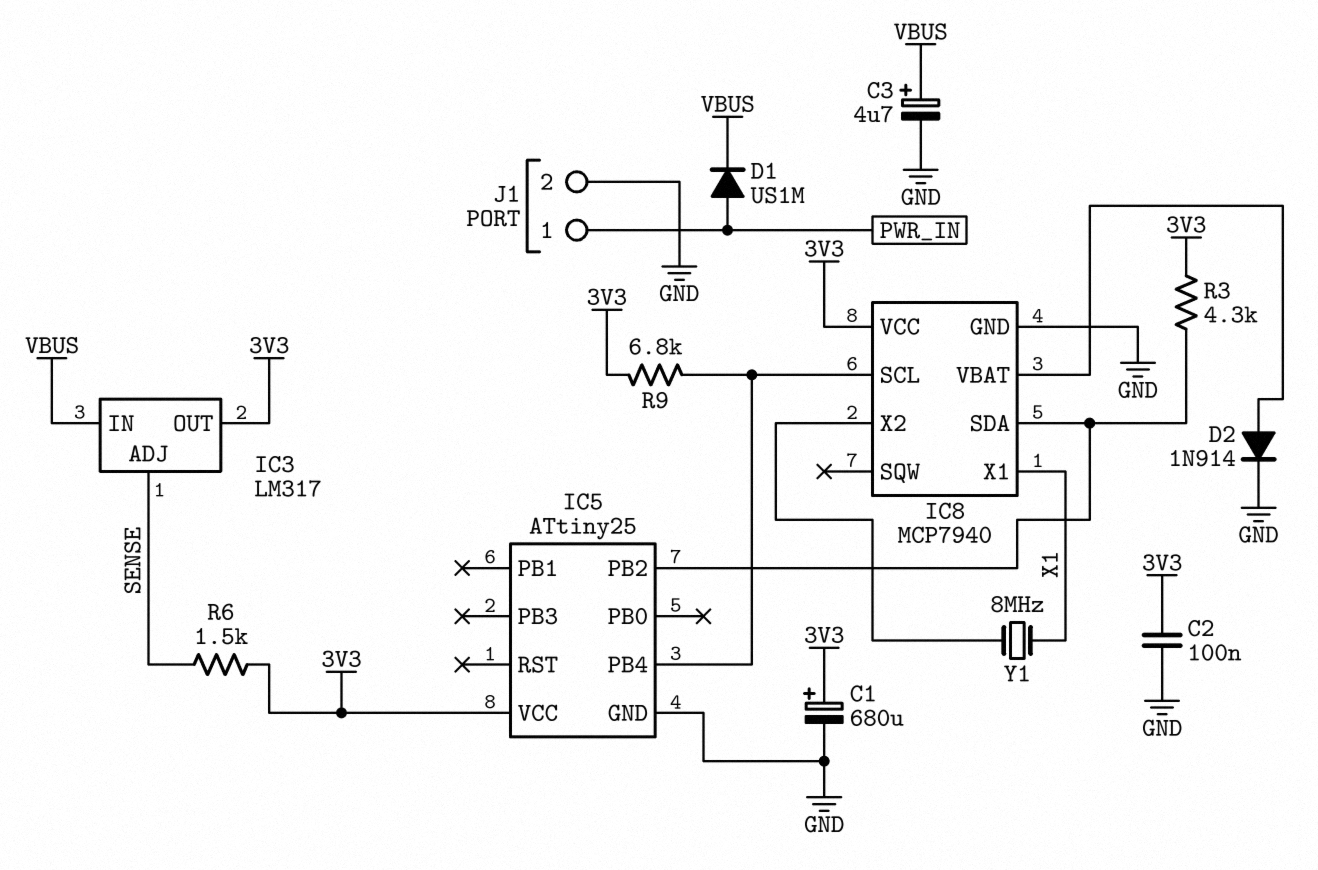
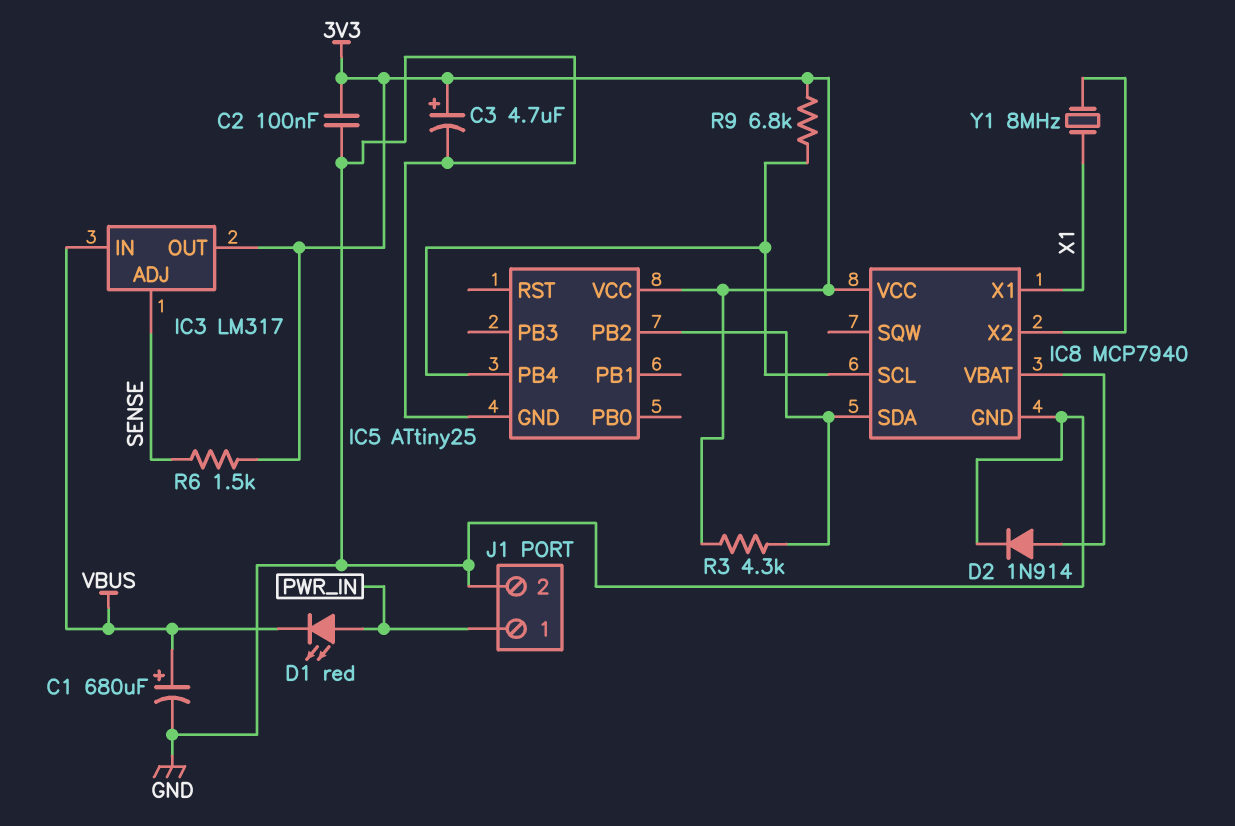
C1: 680uF (plus 3V3, minus GND) -> 680uF (plus VBUS, minus GND)
C3: 4.7uF (plus VBUS, minus GND) -> 4.7uF (plus 3V3, minus GND)
D1: diode US1M (A PWR_IN, K VBUS) -> LED red (A PWR_IN, K VBUS)

